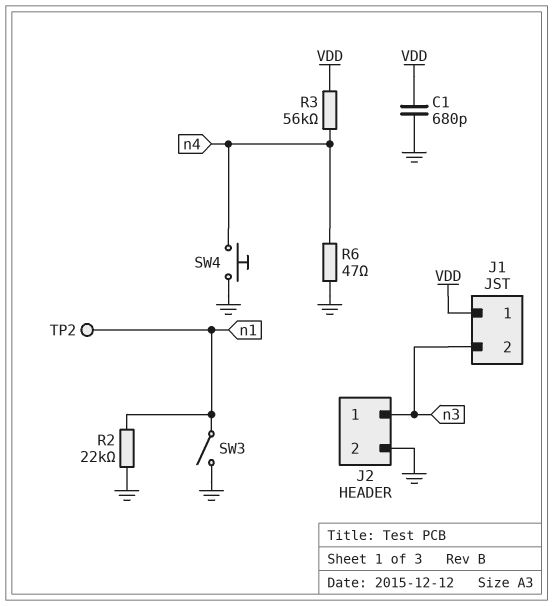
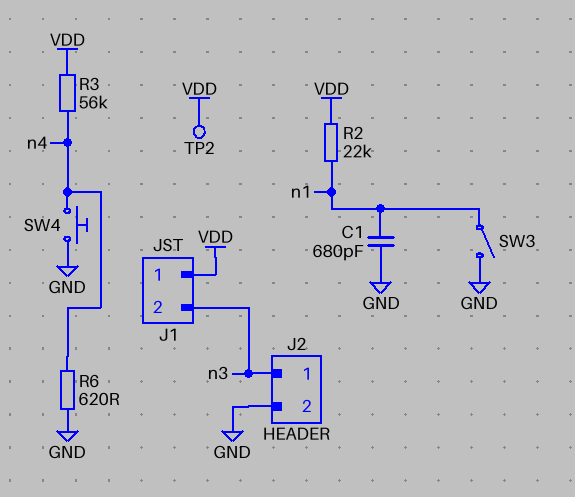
C1: 680pF (GND, VDD) -> 680pF (GND, n1)
R2: 22k (GND, n1) -> 22k (VDD, n1)
R6: 47 (GND, n4) -> 620 (GND, n4)
TP2: test point (n1) -> test point (VDD)

